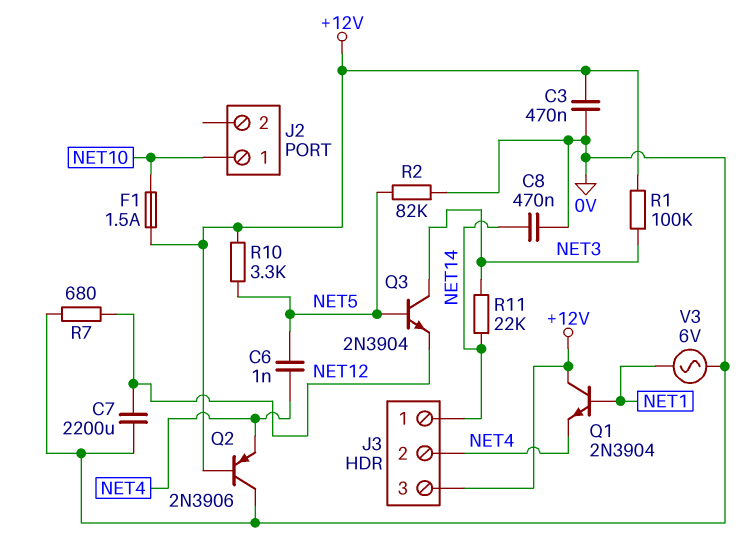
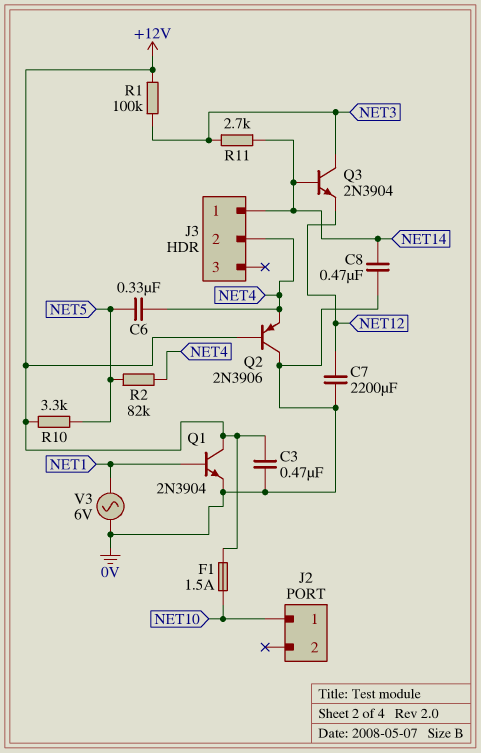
C6: 1nF (NET4, NET5) -> 330nF (NET4, NET5)
J3 pin 3: +12V -> none
Q1: NPN 2N3904 (B NET1, C +12V, E NET4) -> NPN 2N3904 (B NET1, C +12V, E 0V)
Q3: NPN 2N3904 (B NET5, C NET3, E NET12) -> NPN 2N3904 (B NET14, C NET3, E NET12)
R2: 82k (0V, NET5) -> 82k (NET4, NET5)
R7: 680 (0V, NET12) -> none
R11: 22k (NET3, NET14) -> 2.7k (NET3, NET14)

